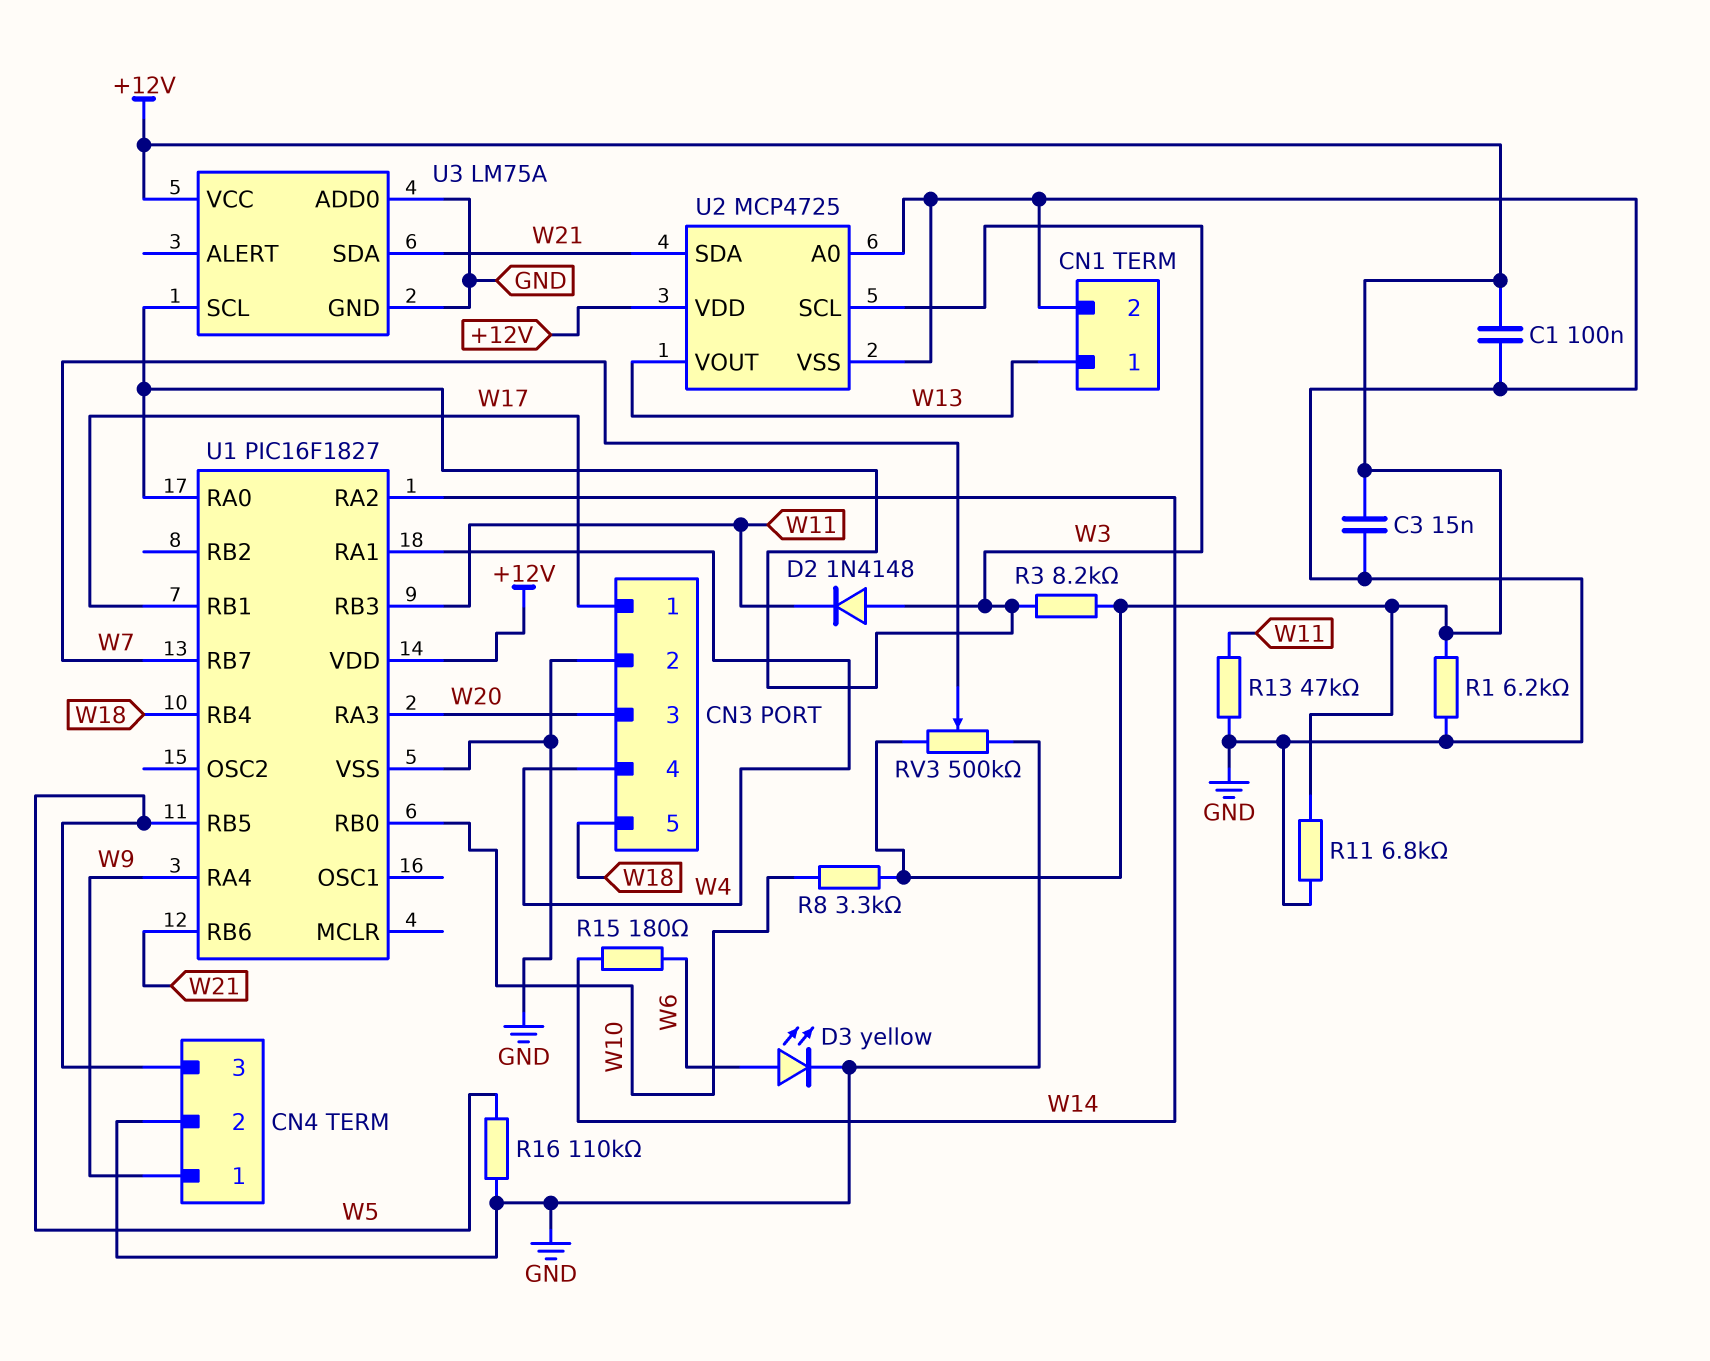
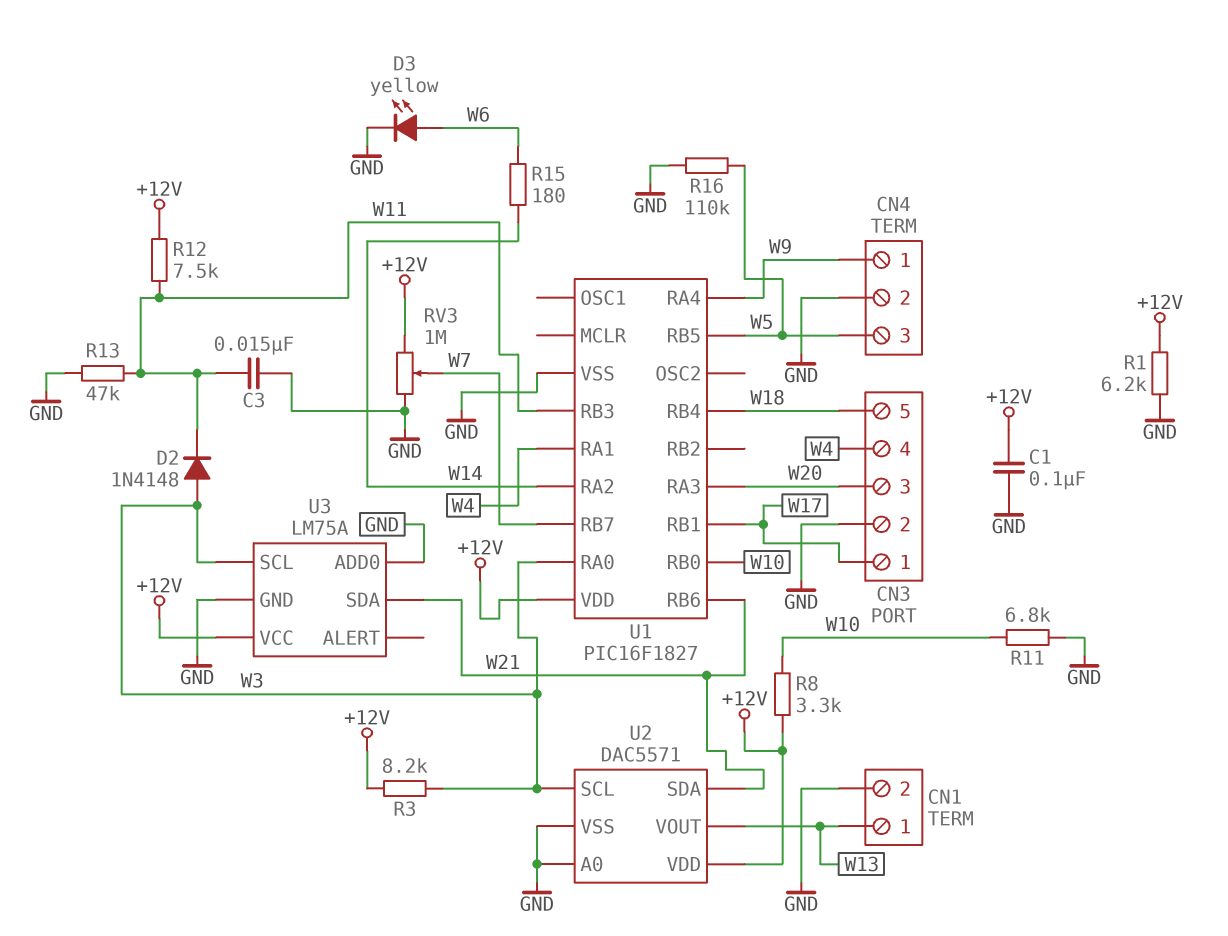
C3: 15nF (+12V, GND) -> 15nF (GND, W11)
R11: 6.8k (+12V, GND) -> 6.8k (GND, W10)
R12: none -> 7.5k (+12V, W11)
RV3: 500k (+12V, GND, wiper W7) -> 1M (+12V, GND, wiper W7)
U2: MCP4725 -> DAC5571

